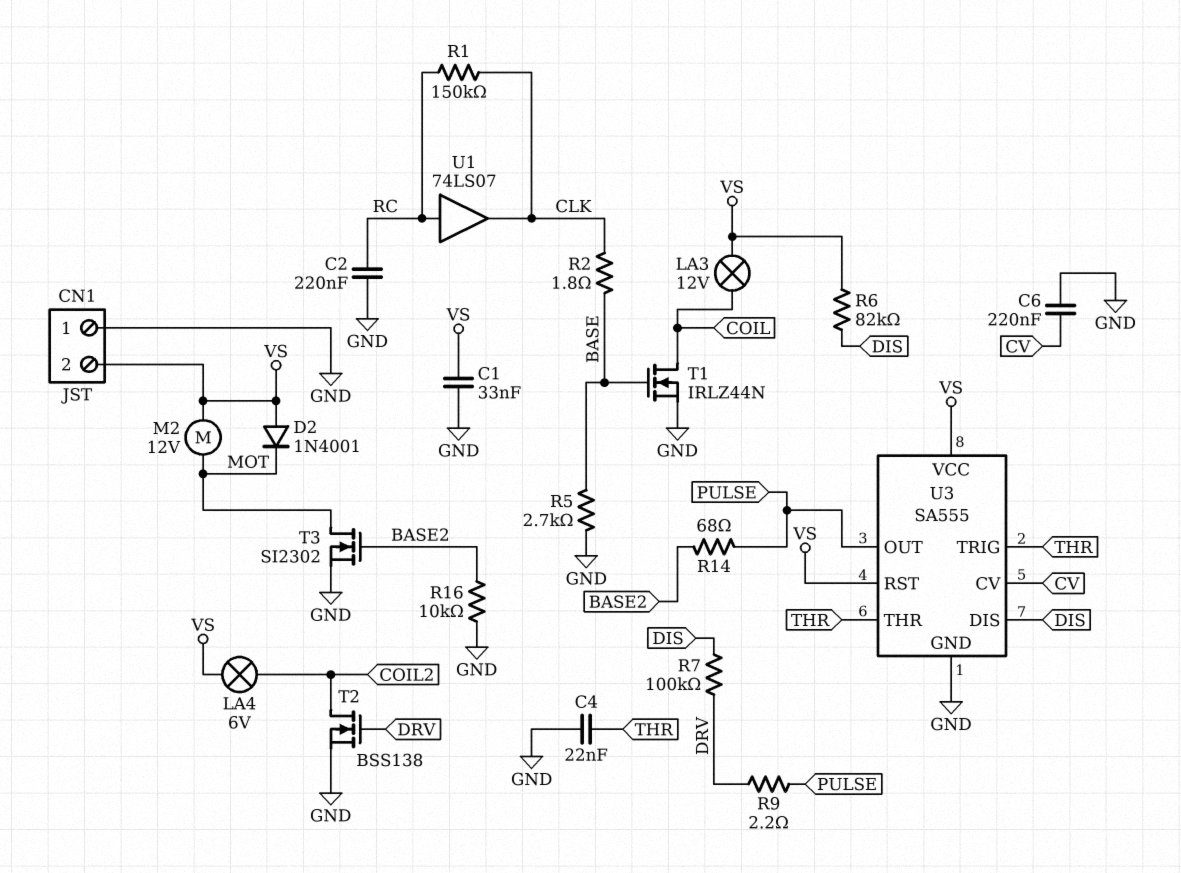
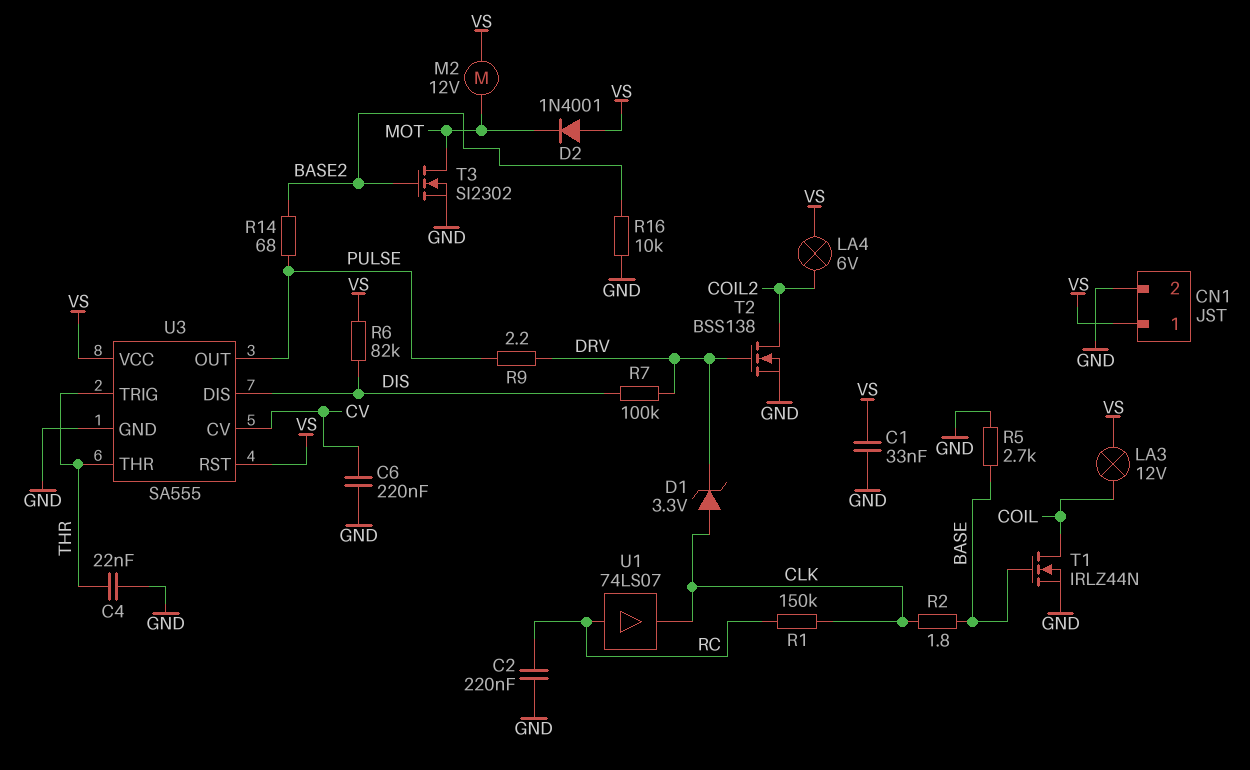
CN1 pin 1: GND -> VS
CN1 pin 2: VS -> GND
D1: none -> zener 3.3V (A CLK, K DRV)

